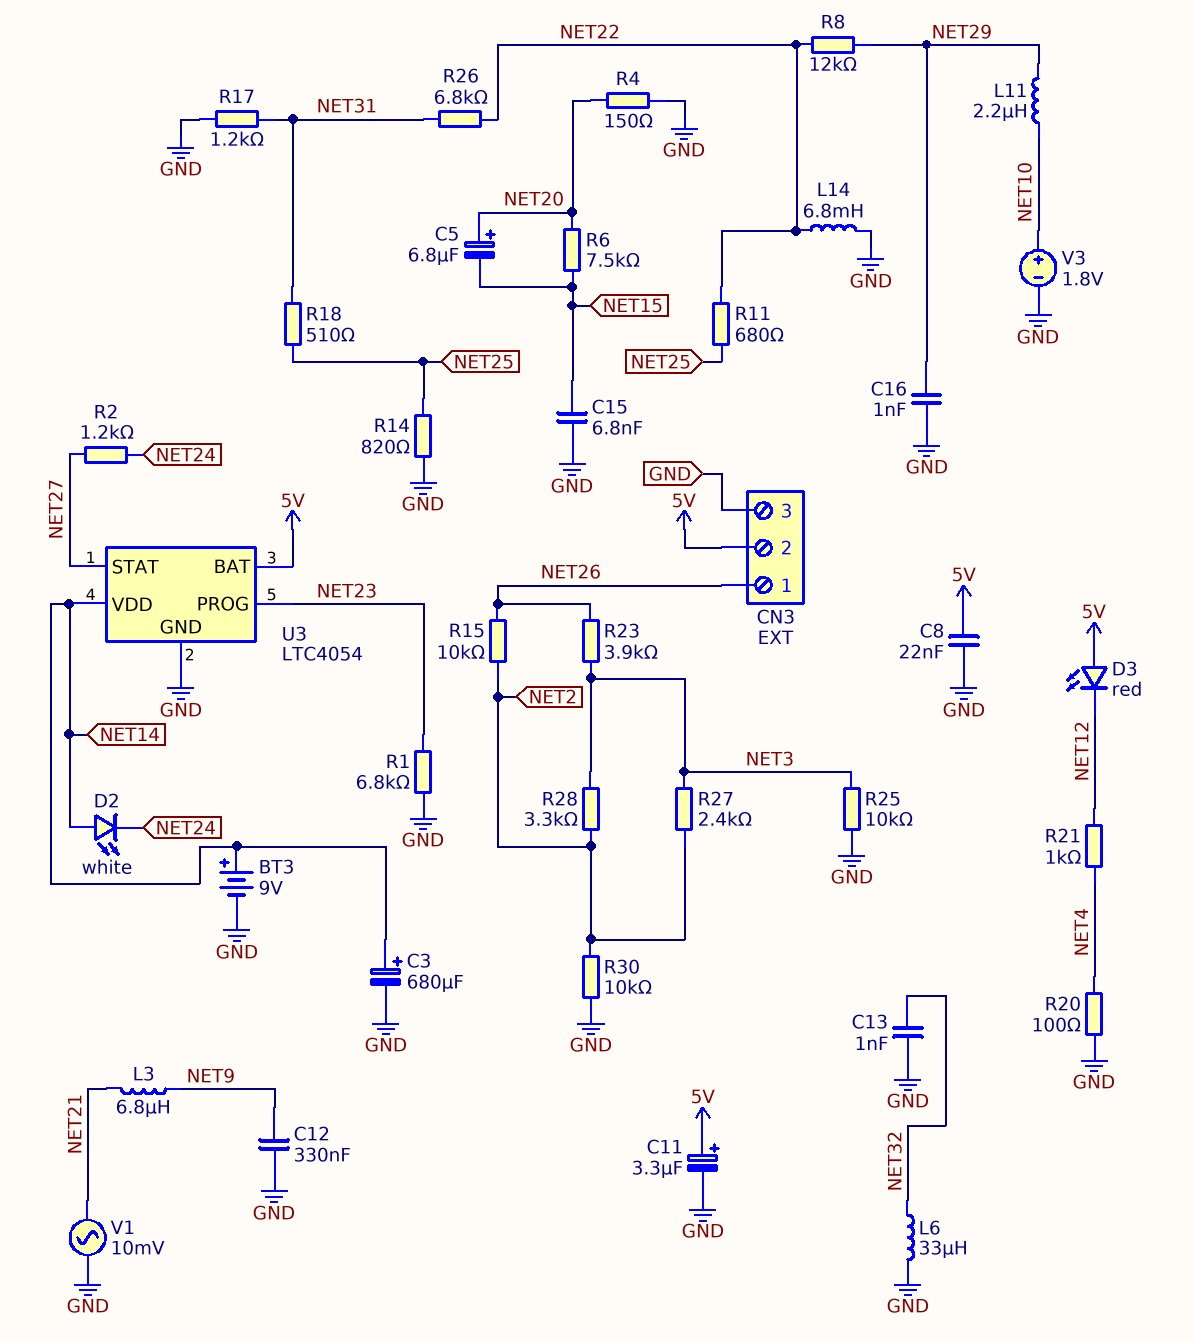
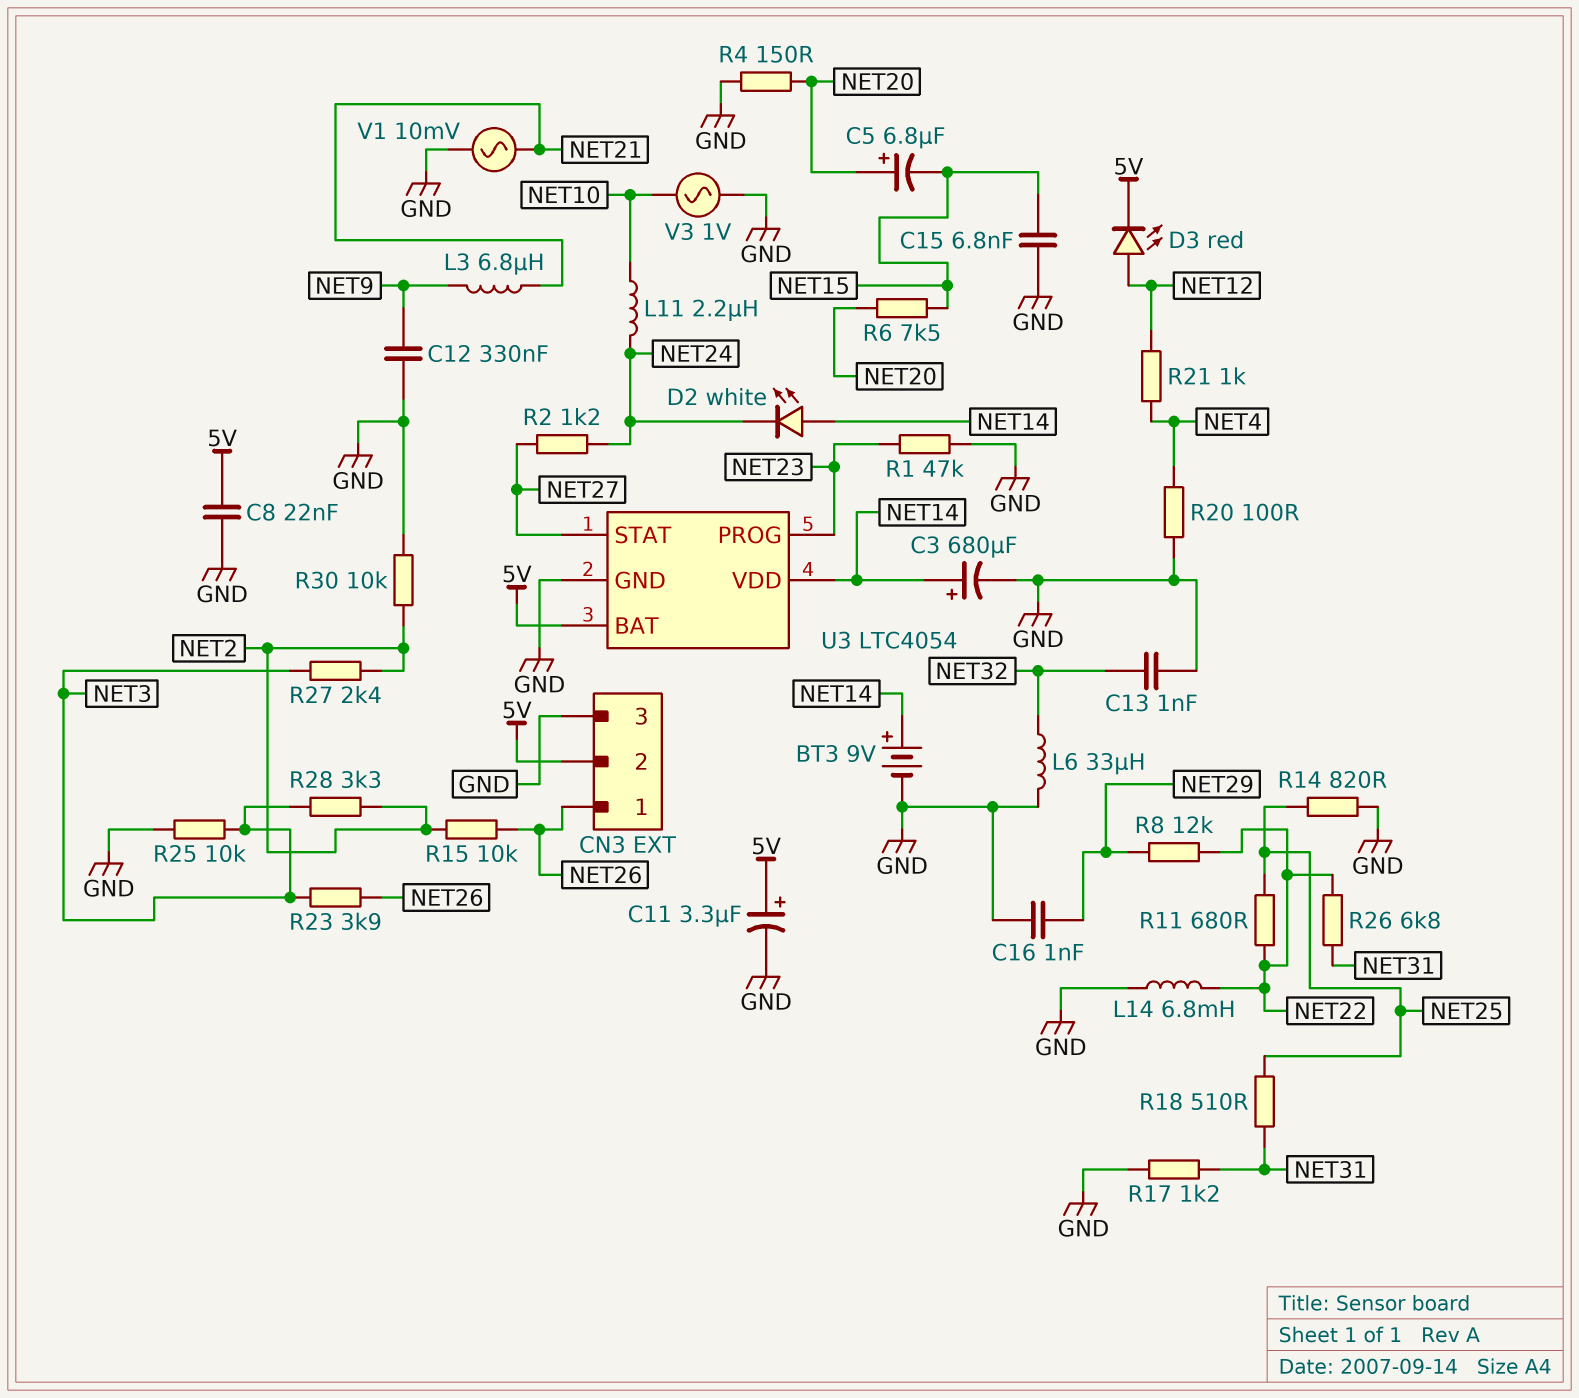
D3: LED red (A 5V, K NET12) -> LED red (A NET12, K 5V)
L11: 2.2uH (NET10, NET29) -> 2.2uH (NET10, NET24)
R1: 6.8k (GND, NET23) -> 47k (GND, NET23)
V3: 1.8V (plus NET10, minus GND) -> AC 1V (GND, NET10)

